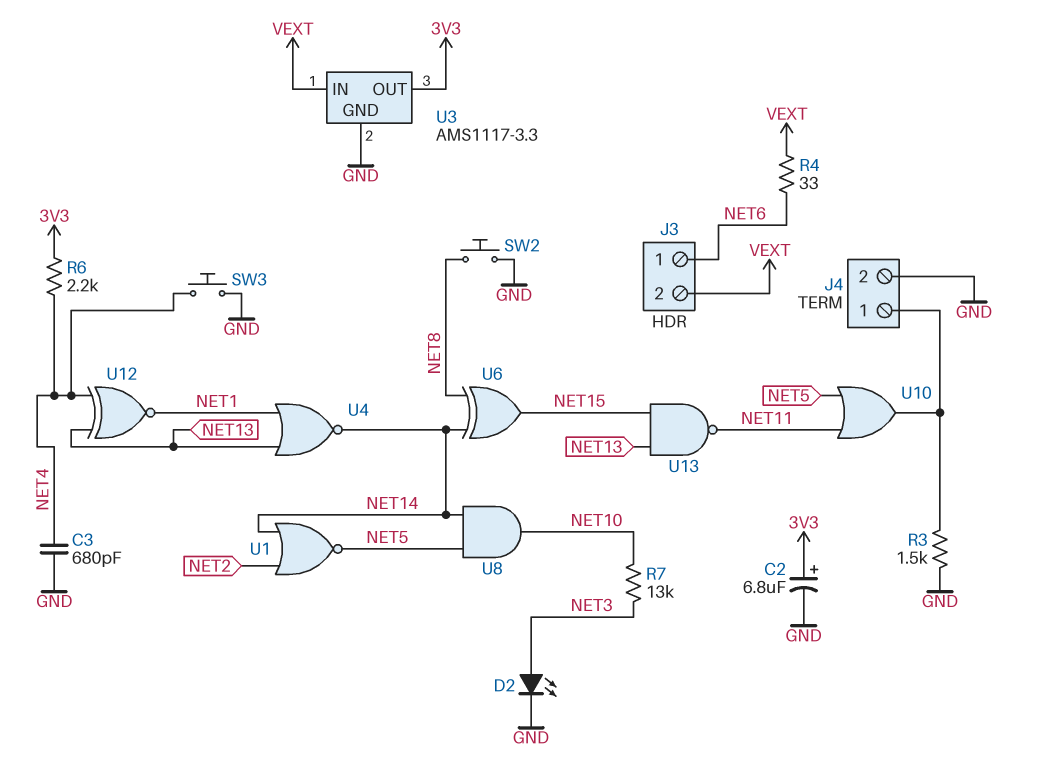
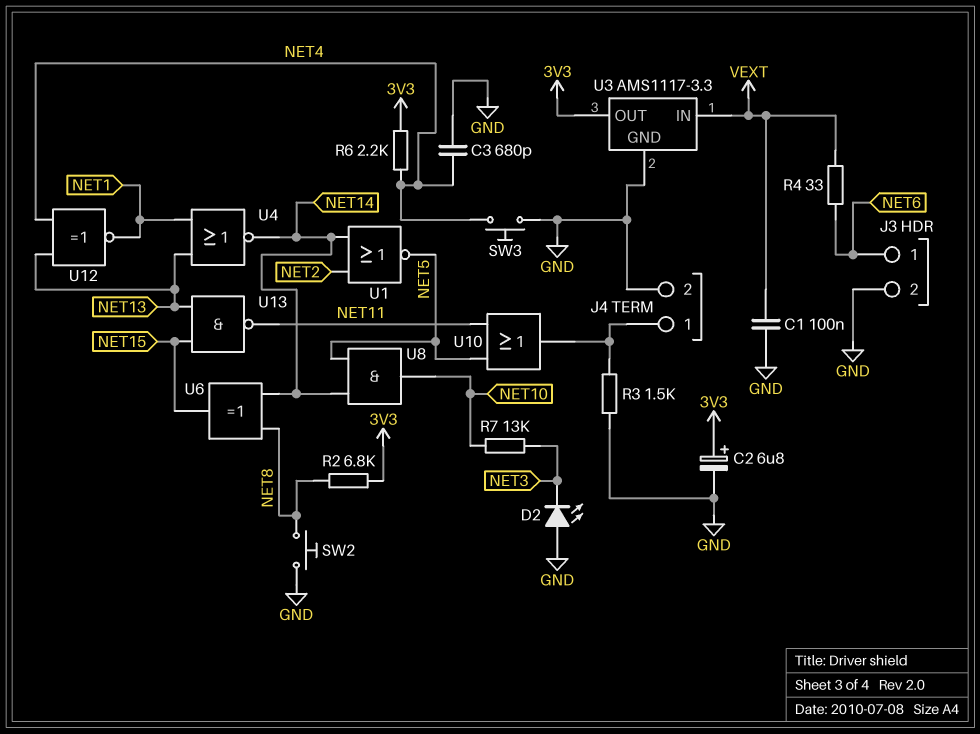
C1: none -> 100nF (GND, VEXT)
D2: LED (A NET3, K GND) -> LED (A GND, K NET3)
J3 pin 2: VEXT -> GND
R2: none -> 6.8k (3V3, NET8)

